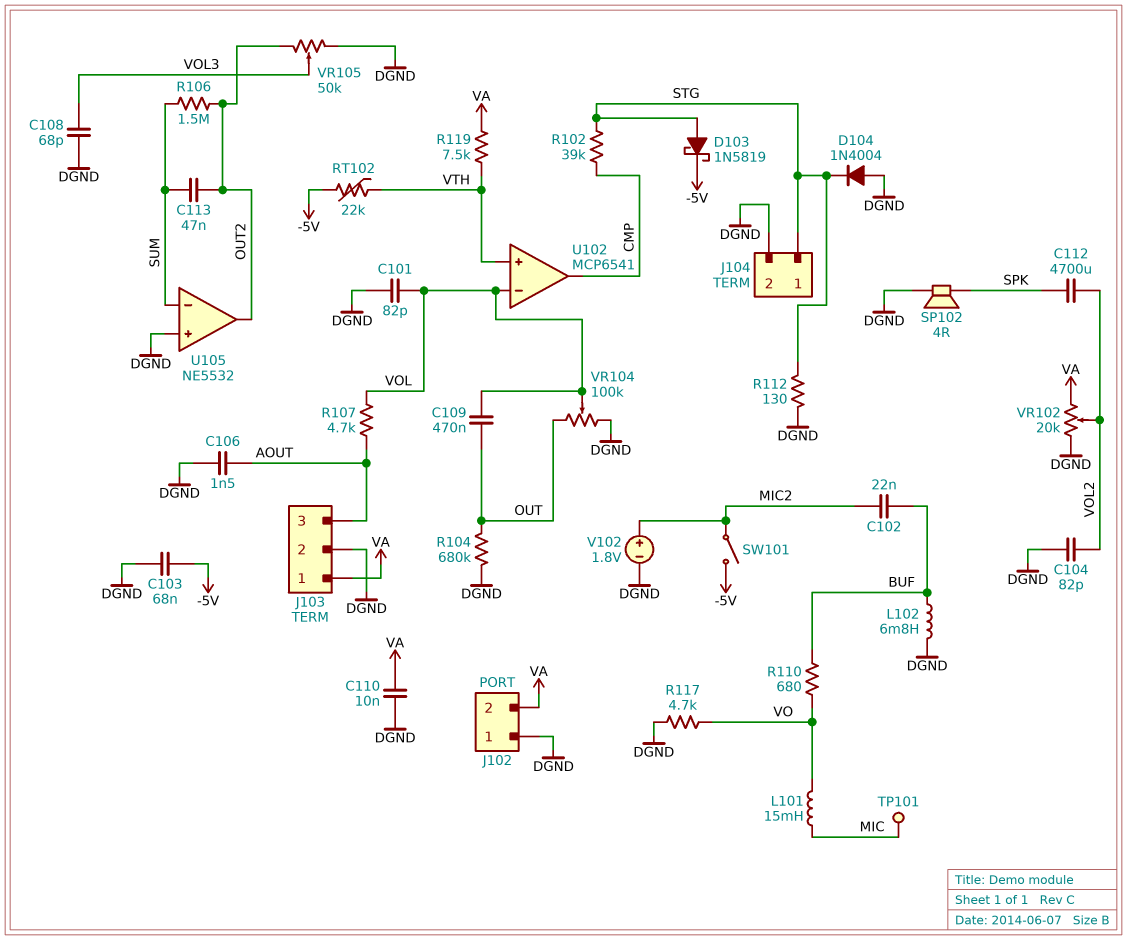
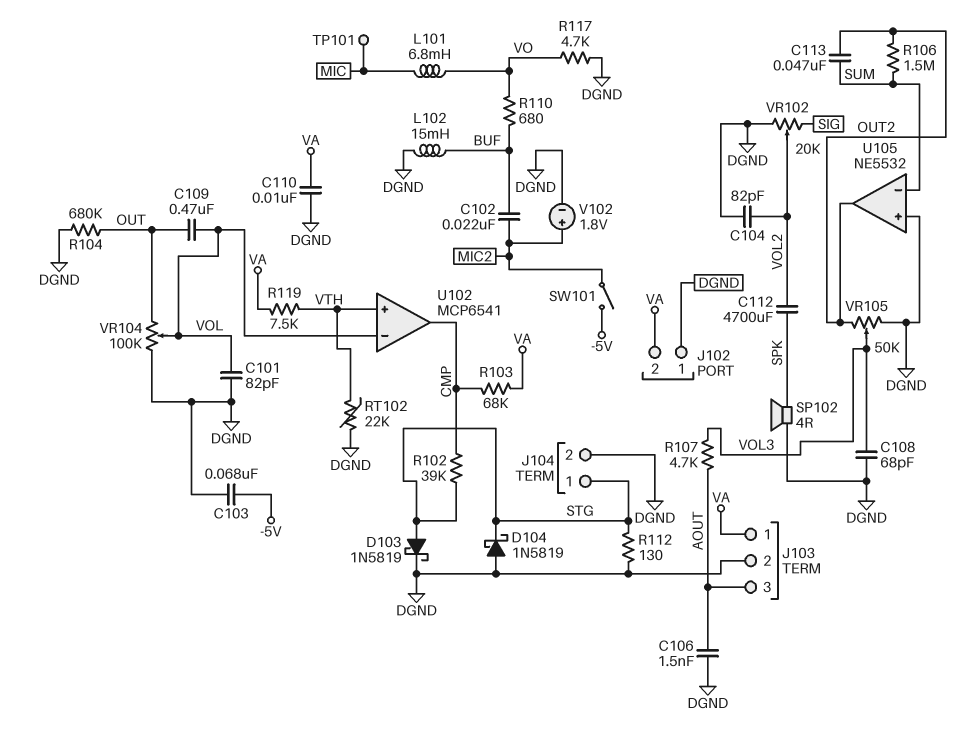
D103: schottky 1N5819 (A STG, K -5V) -> schottky 1N5819 (A STG, K DGND)
D104: diode 1N4004 (A DGND, K STG) -> schottky 1N5819 (A DGND, K STG)
L101: 15mH (MIC, VO) -> 6.8mH (MIC, VO)
L102: 6.8mH (BUF, DGND) -> 15mH (BUF, DGND)
R103: none -> 68k (CMP, VA)
R107: 4.7k (AOUT, VOL) -> 4.7k (AOUT, VOL3)
RT102: 22k (-5V, VTH) -> 22k (DGND, VTH)
VR102: 20k (DGND, VA, wiper VOL2) -> 20k (DGND, SIG, wiper VOL2)

